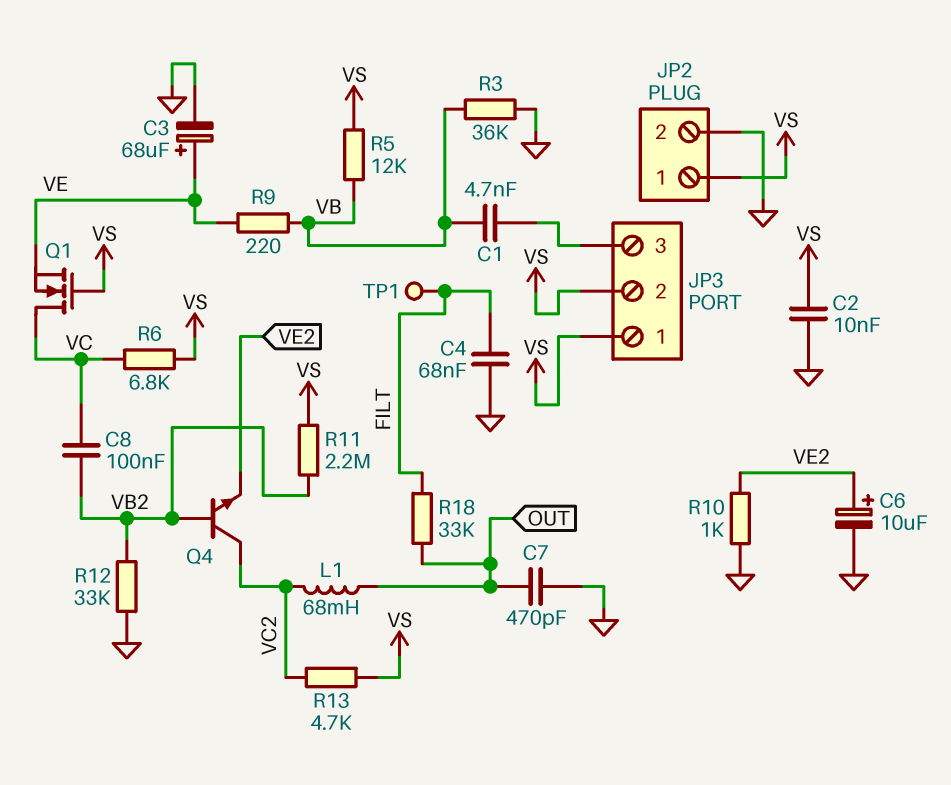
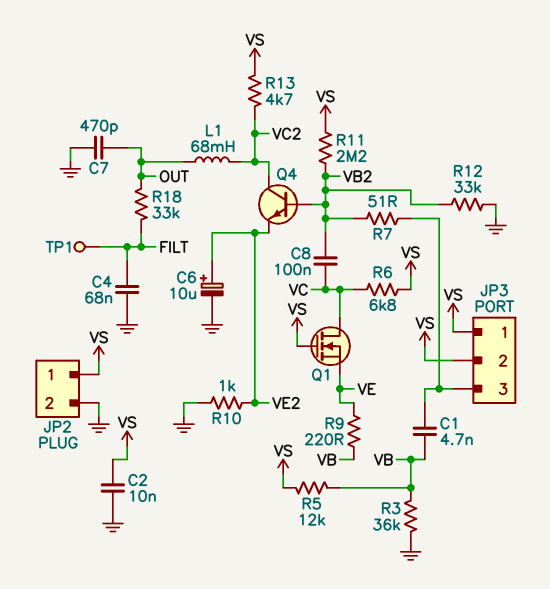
C3: 68uF (plus VE, minus GND) -> none
R7: none -> 51 (JP3/3, VB2)

